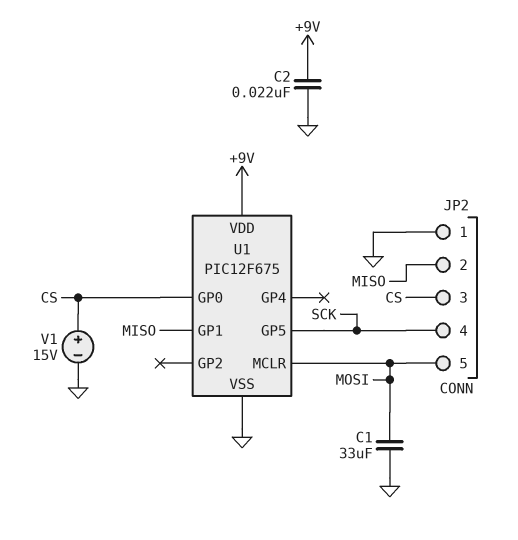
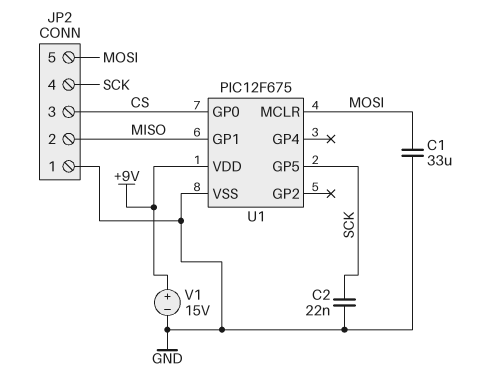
C2: 22nF (+9V, GND) -> 22nF (GND, SCK)
V1: 15V (plus CS, minus GND) -> 15V (plus +9V, minus GND)

